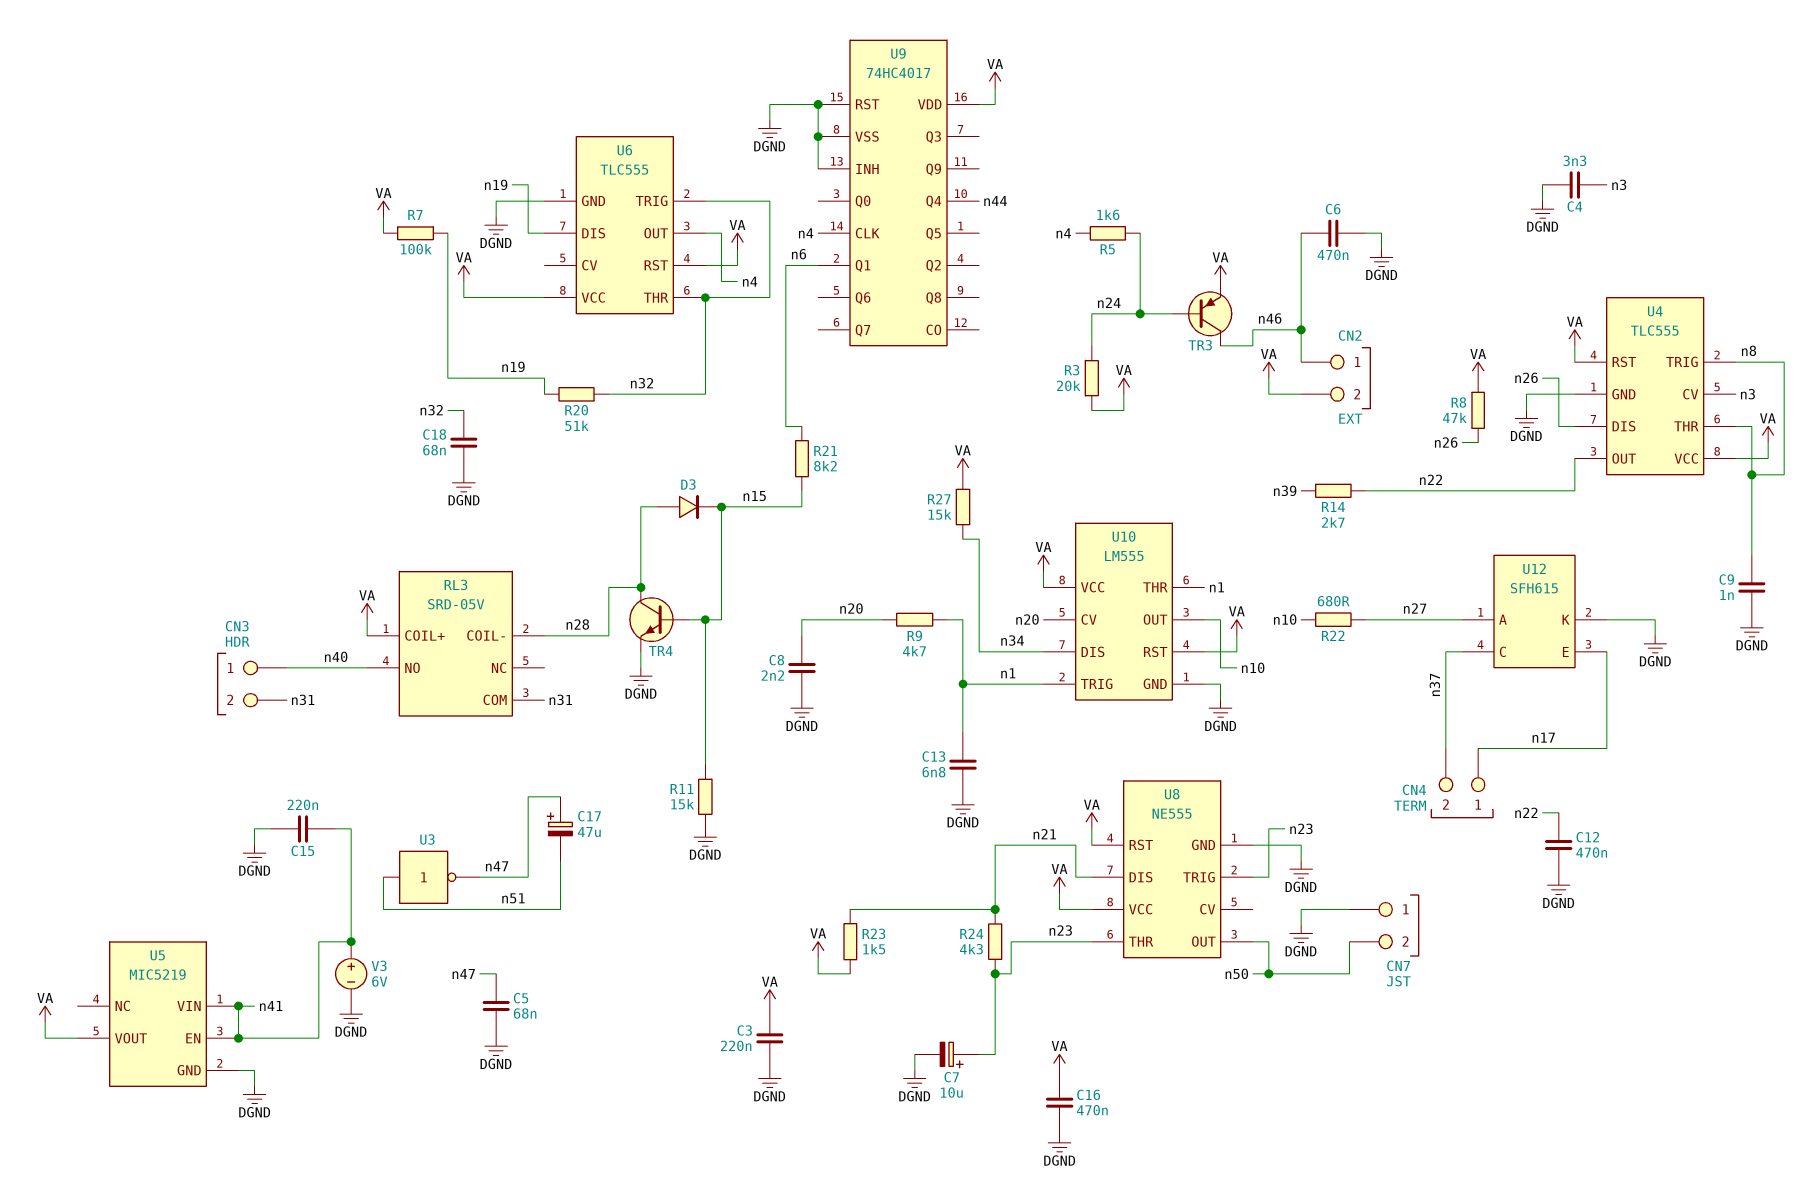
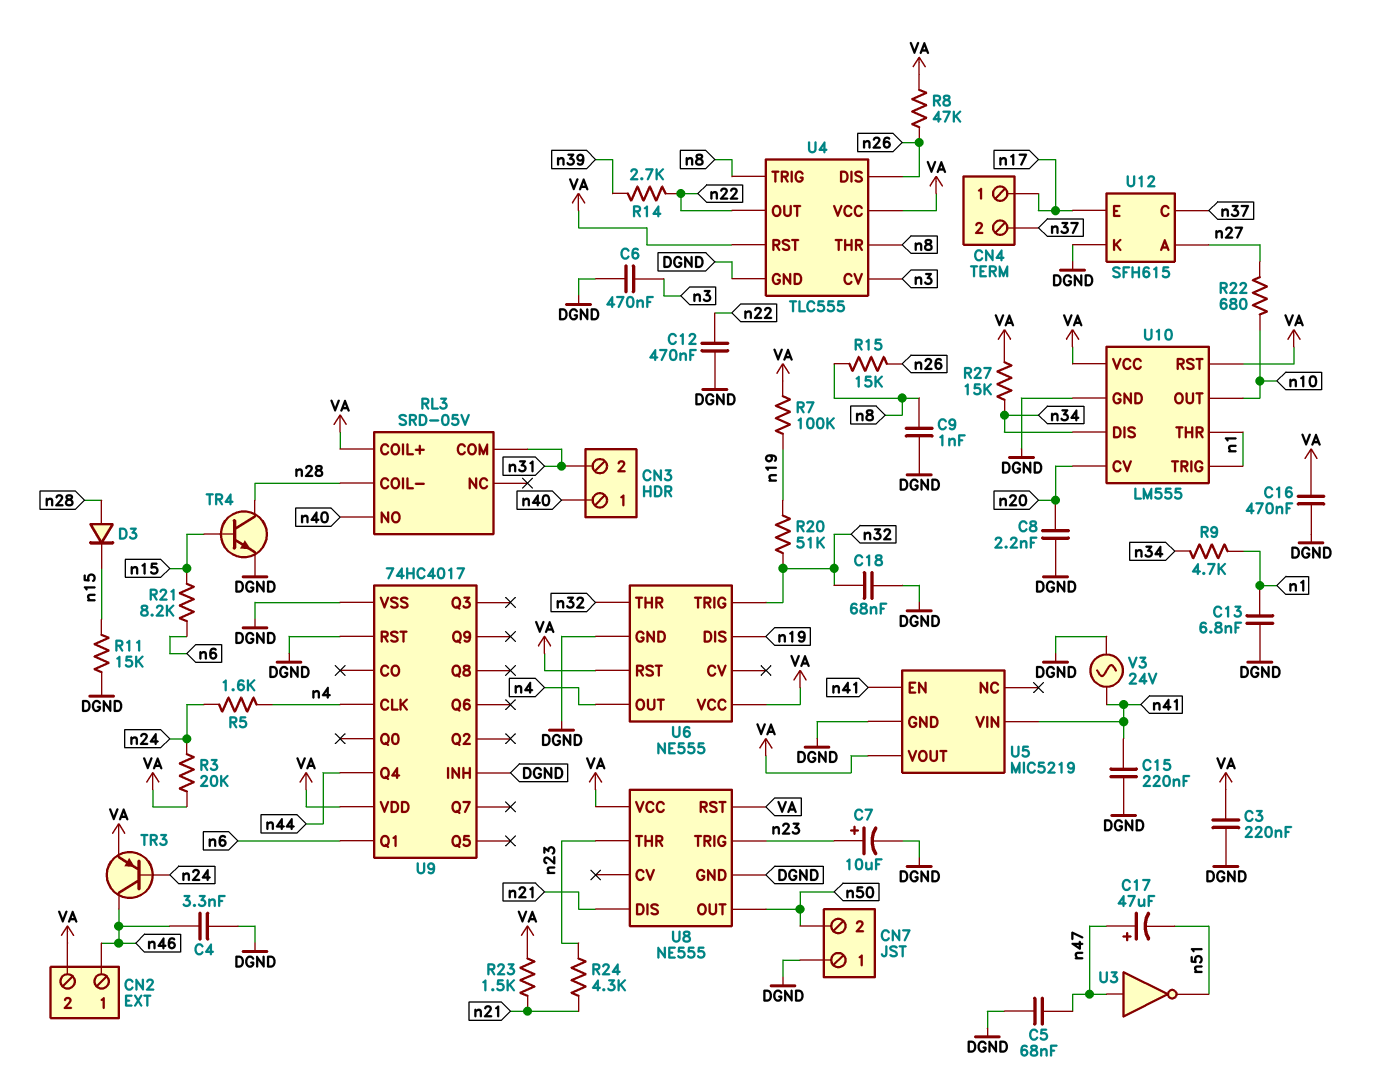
C4: 3.3nF (DGND, n3) -> 3.3nF (DGND, n46)
C6: 470nF (DGND, n46) -> 470nF (DGND, n3)
R9: 4.7k (n1, n20) -> 4.7k (n1, n34)
R15: none -> 15k (n8, n26)
U3: NOT (in n51, out n47) -> NOT (in n47, out n51)
U6: TLC555 -> NE555
V3: 6V (plus n41, minus DGND) -> AC 24V (DGND, n41)

